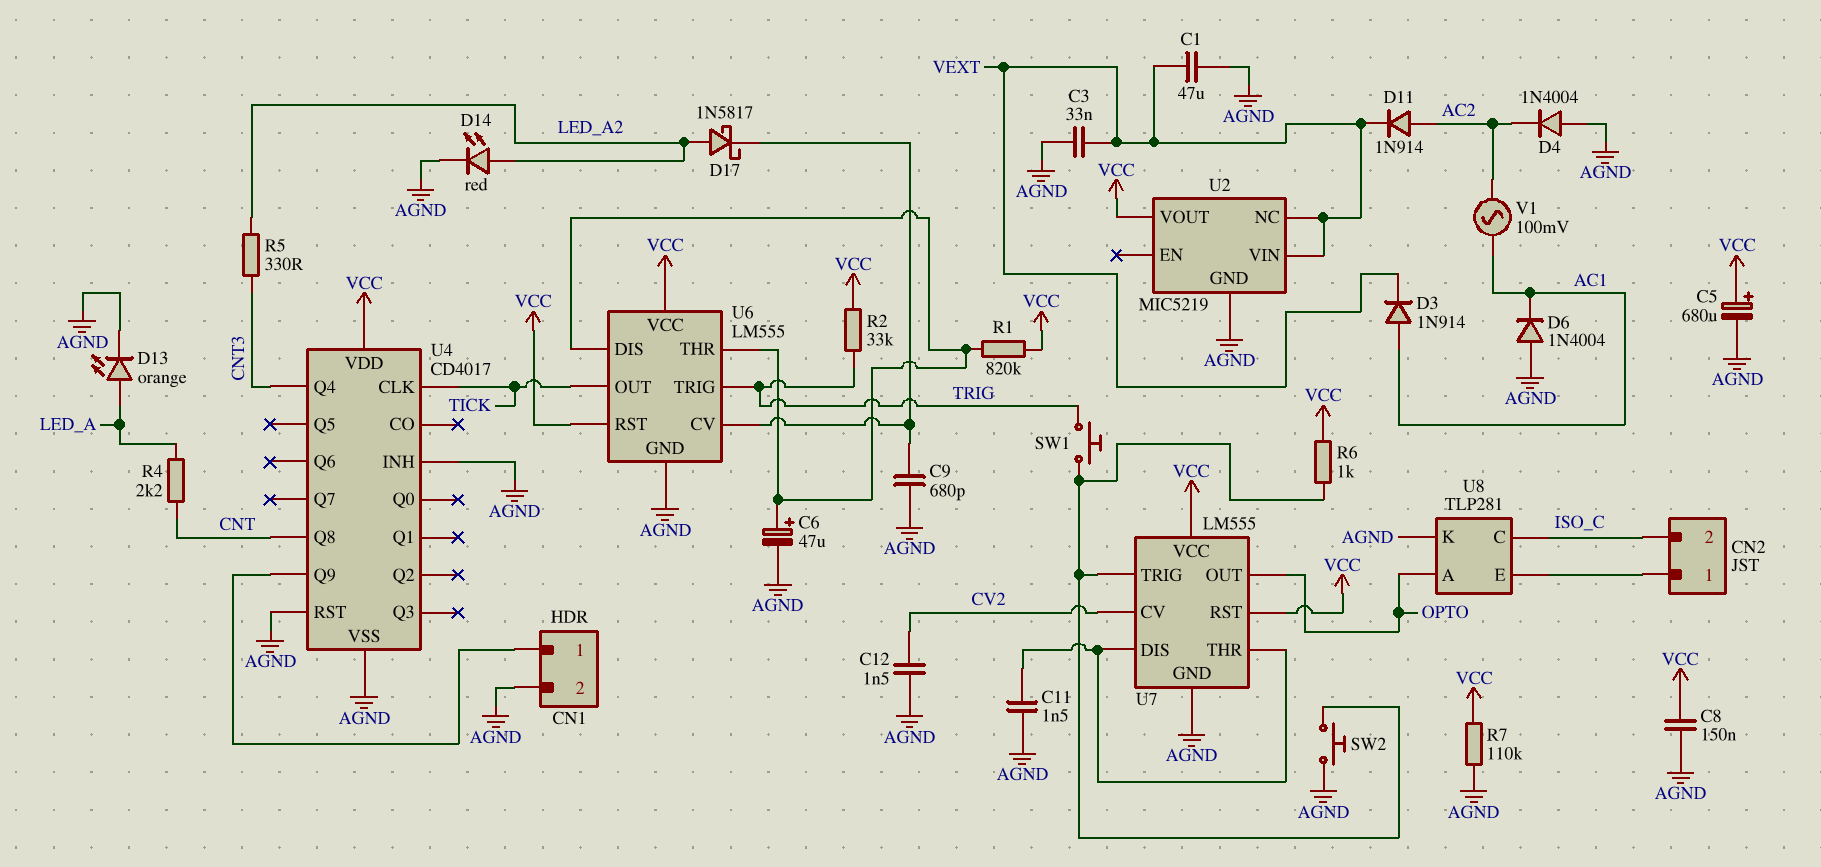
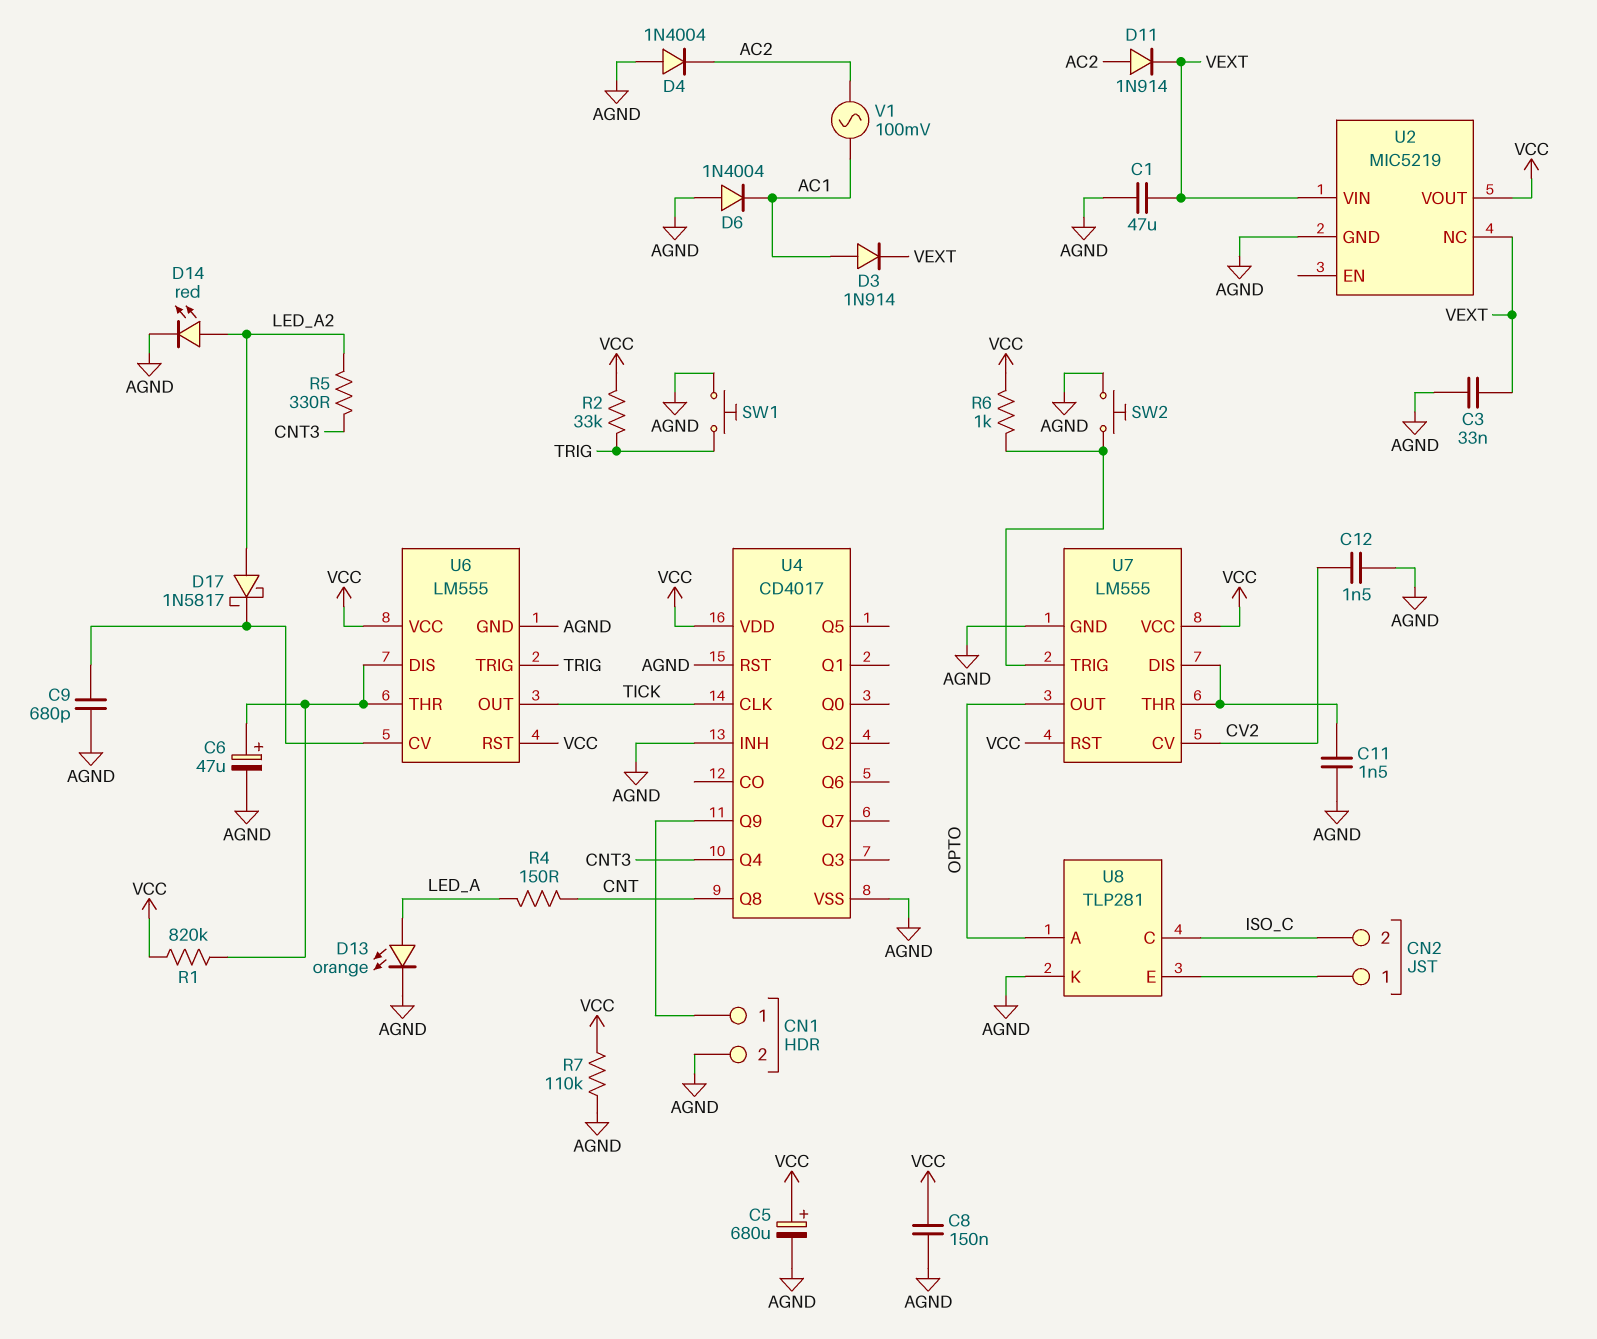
R4: 2.2k (CNT, LED_A) -> 150 (CNT, LED_A)
SW1: button (TRIG, U7/TRIG) -> button (AGND, TRIG)

